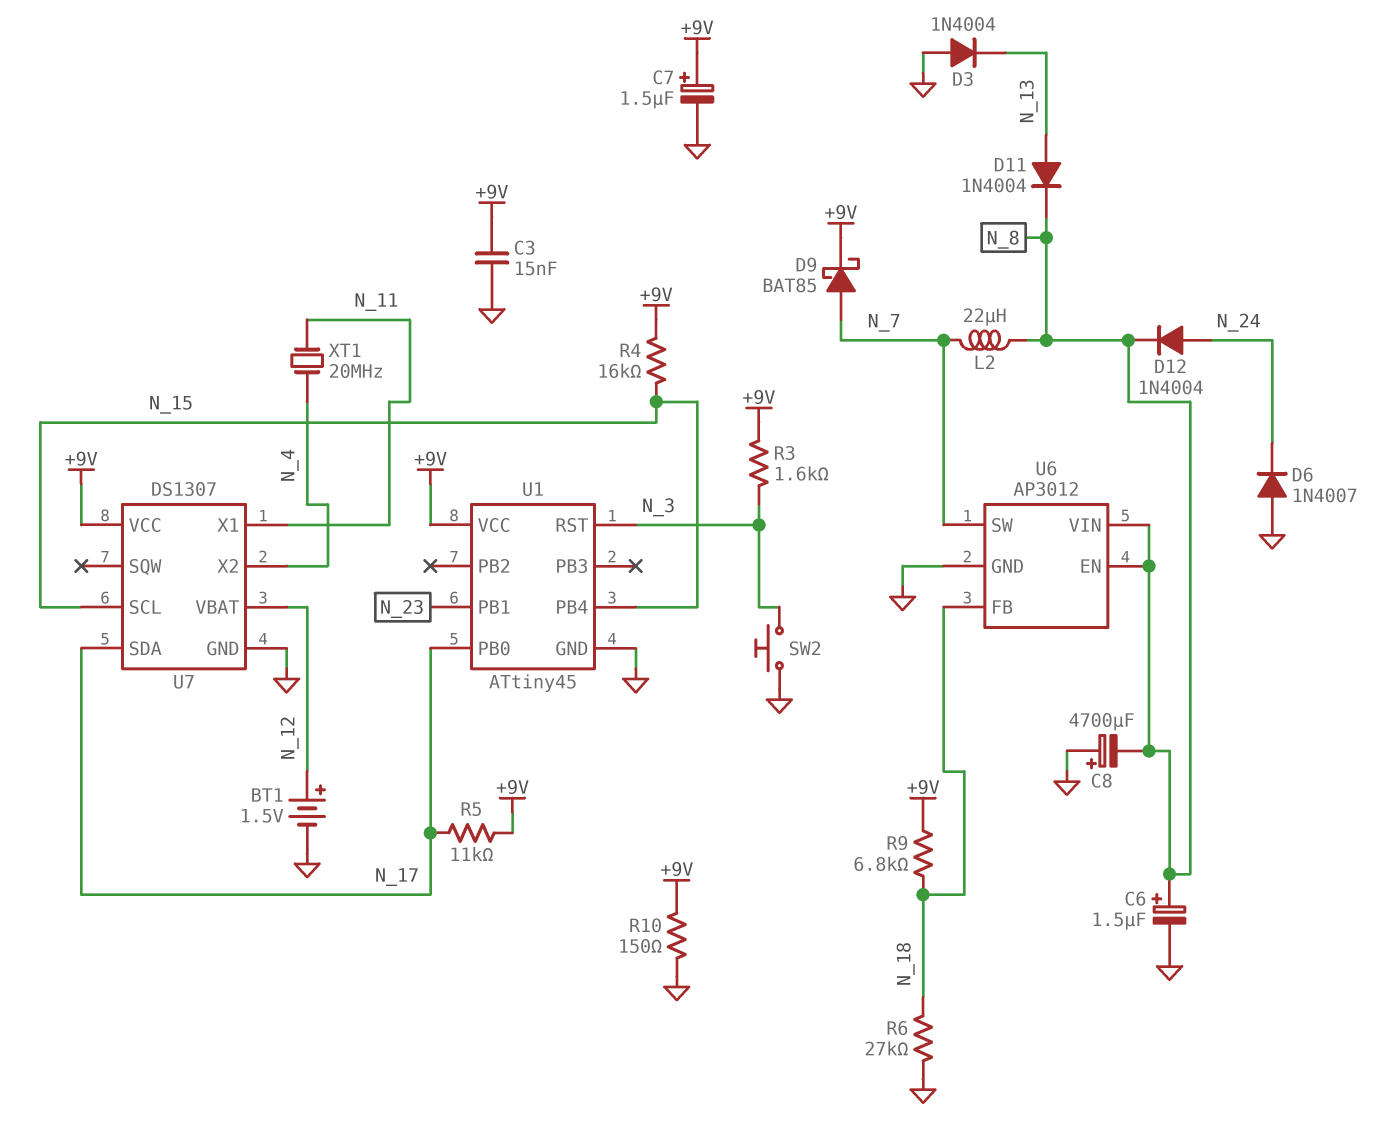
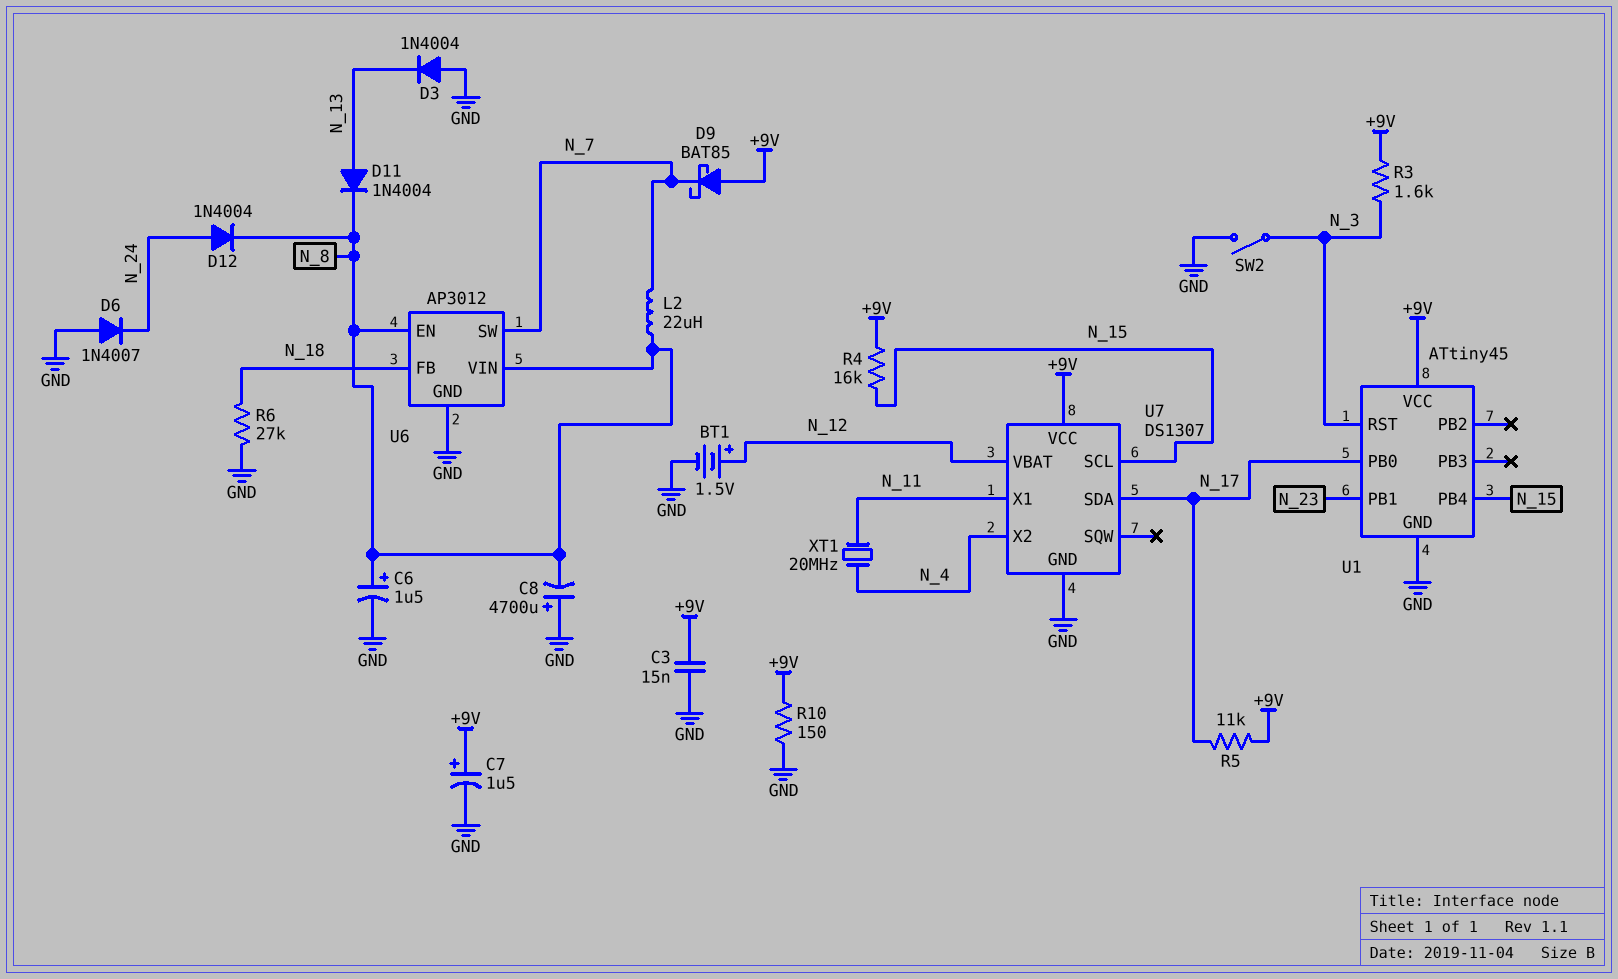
D9: schottky BAT85 (A N_7, K +9V) -> schottky BAT85 (A +9V, K N_7)
R9: 6.8k (+9V, N_18) -> none
SW2: button (GND, N_3) -> switch (GND, N_3)

